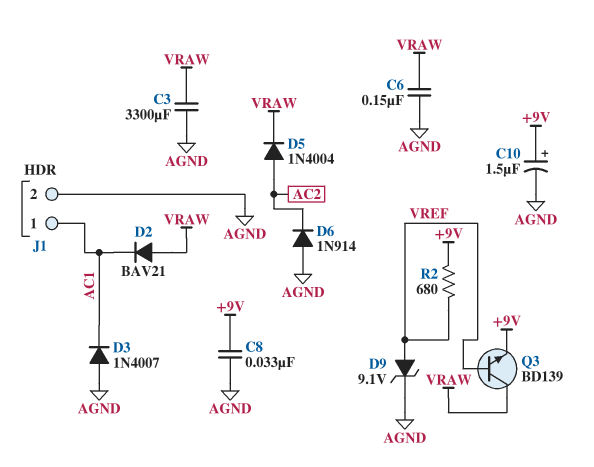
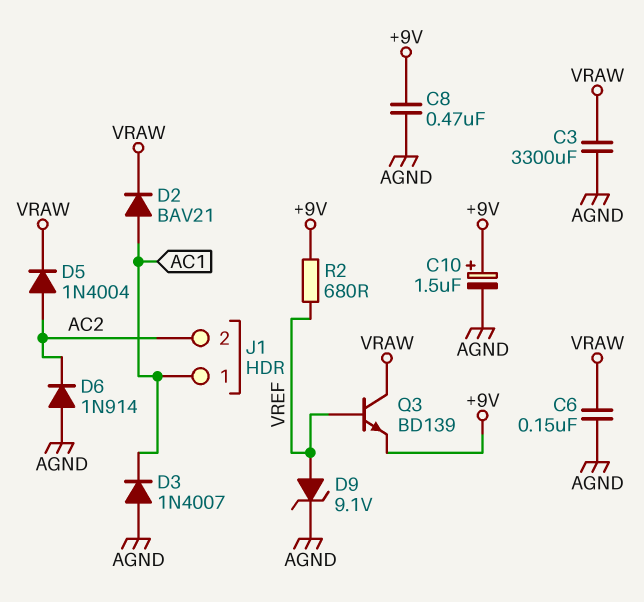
C8: 33nF (+9V, AGND) -> 470nF (+9V, AGND)
D2: diode BAV21 (A VRAW, K AC1) -> diode BAV21 (A AC1, K VRAW)
J1 pin 2: AGND -> AC2

